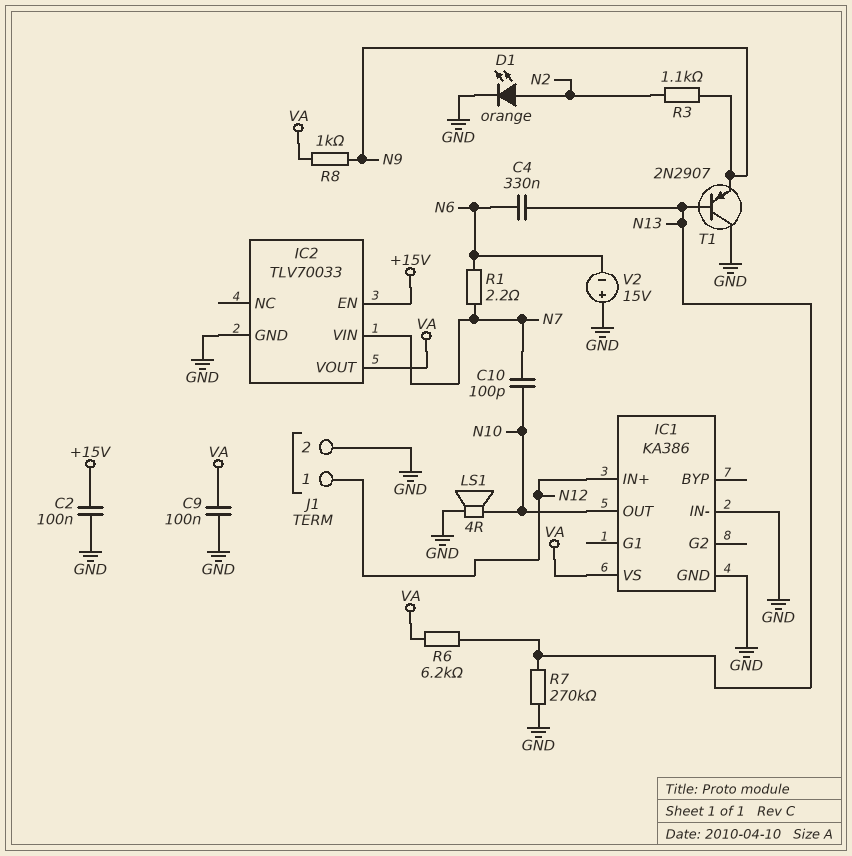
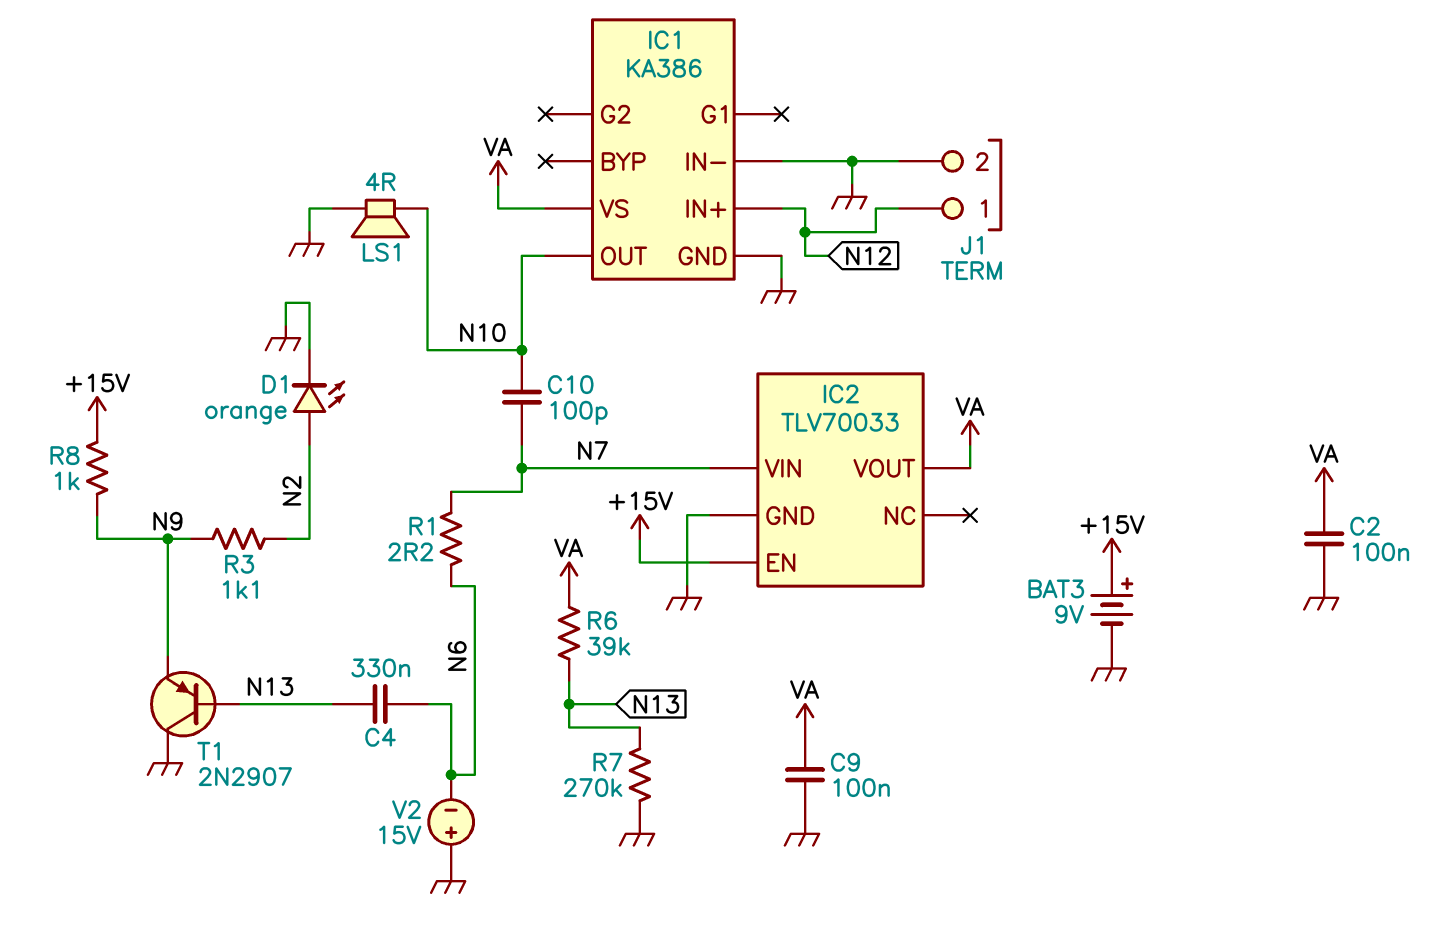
BAT3: none -> 9V (plus +15V, minus GND)
C2: 100nF (+15V, GND) -> 100nF (GND, VA)
R6: 6.2k (N13, VA) -> 39k (N13, VA)
R8: 1k (N9, VA) -> 1k (+15V, N9)

